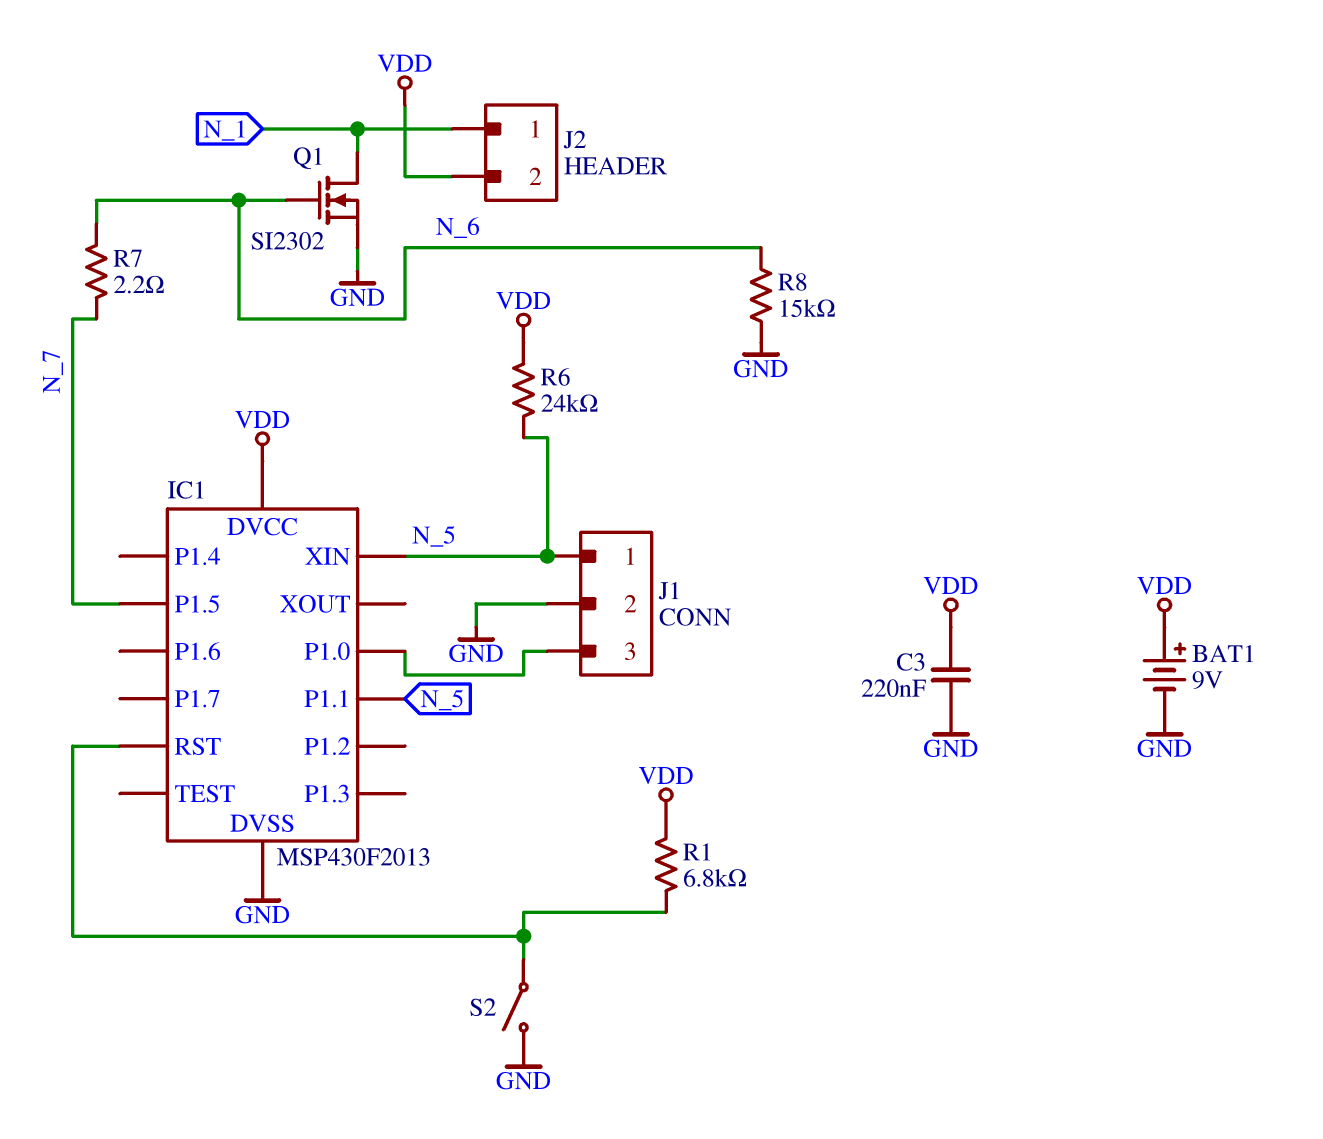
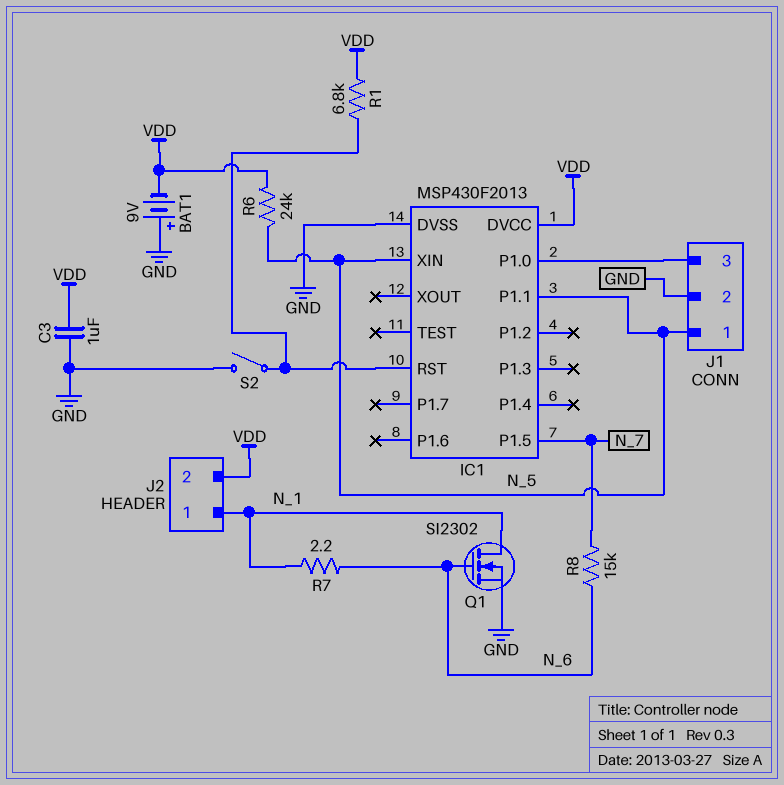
BAT1: 9V (plus VDD, minus GND) -> 9V (plus GND, minus VDD)
C3: 220nF (GND, VDD) -> 1uF (GND, VDD)
R7: 2.2 (N_6, N_7) -> 2.2 (N_1, N_6)
R8: 15k (GND, N_6) -> 15k (N_6, N_7)

